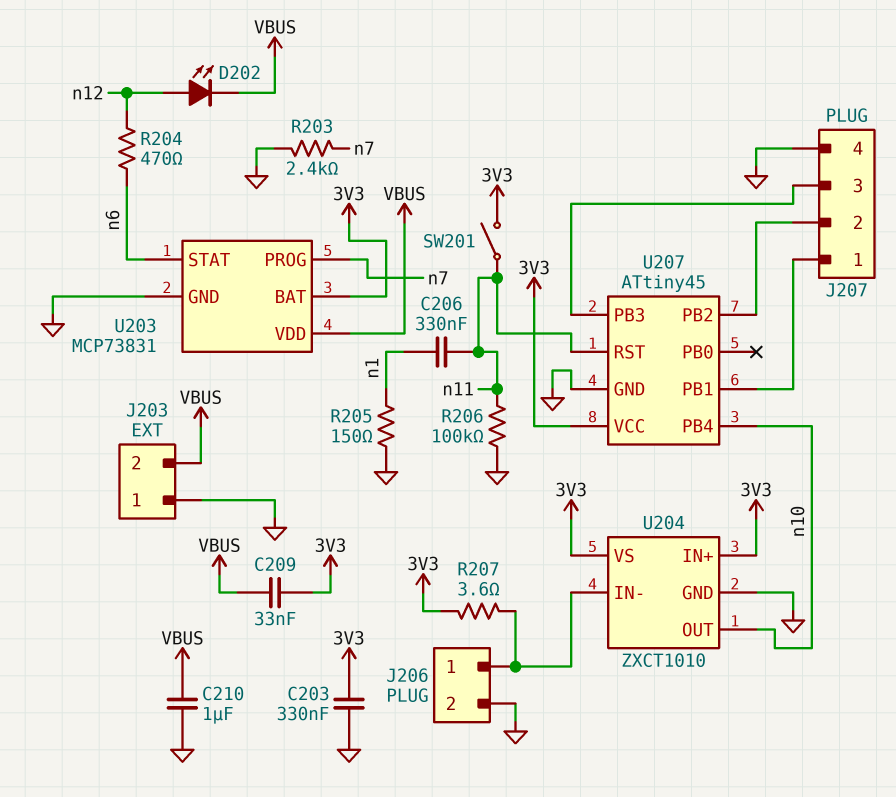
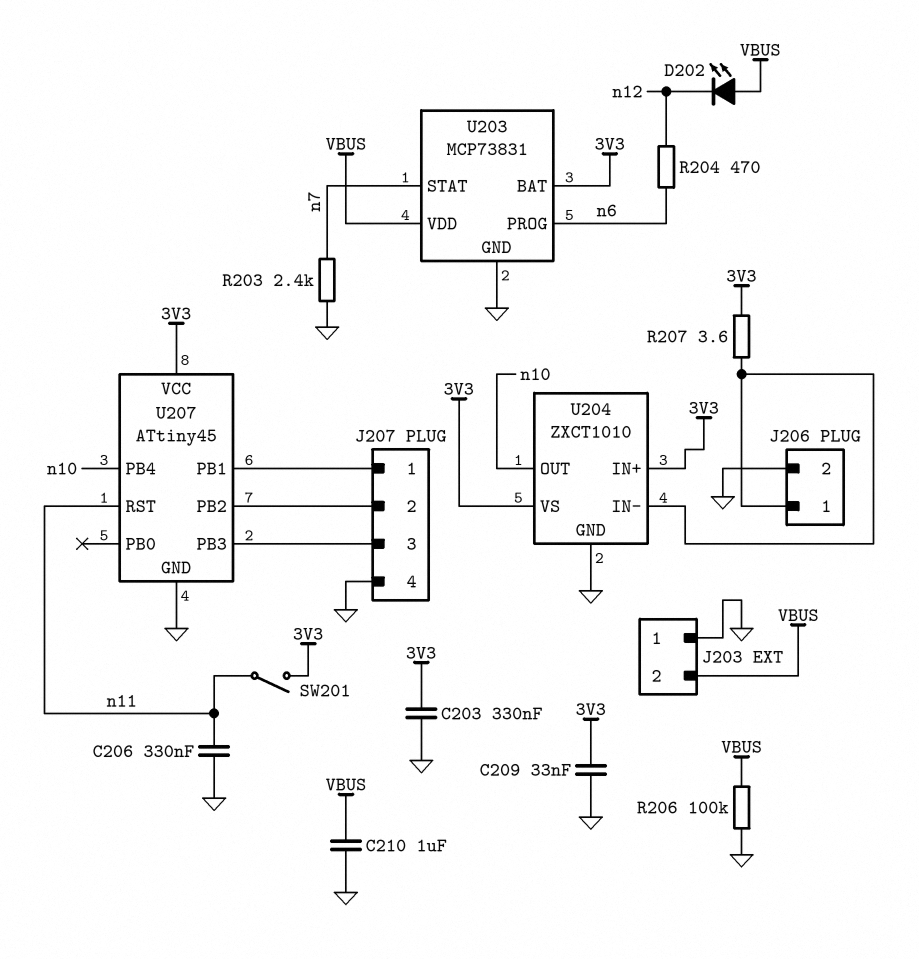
C206: 330nF (n1, n11) -> 330nF (GND, n11)
C209: 33nF (3V3, VBUS) -> 33nF (3V3, GND)
D202: LED (A n12, K VBUS) -> LED (A VBUS, K n12)
R205: 150 (GND, n1) -> none
R206: 100k (GND, n11) -> 100k (GND, VBUS)
U203 pin PROG: n7 -> n6
U203 pin STAT: n6 -> n7

